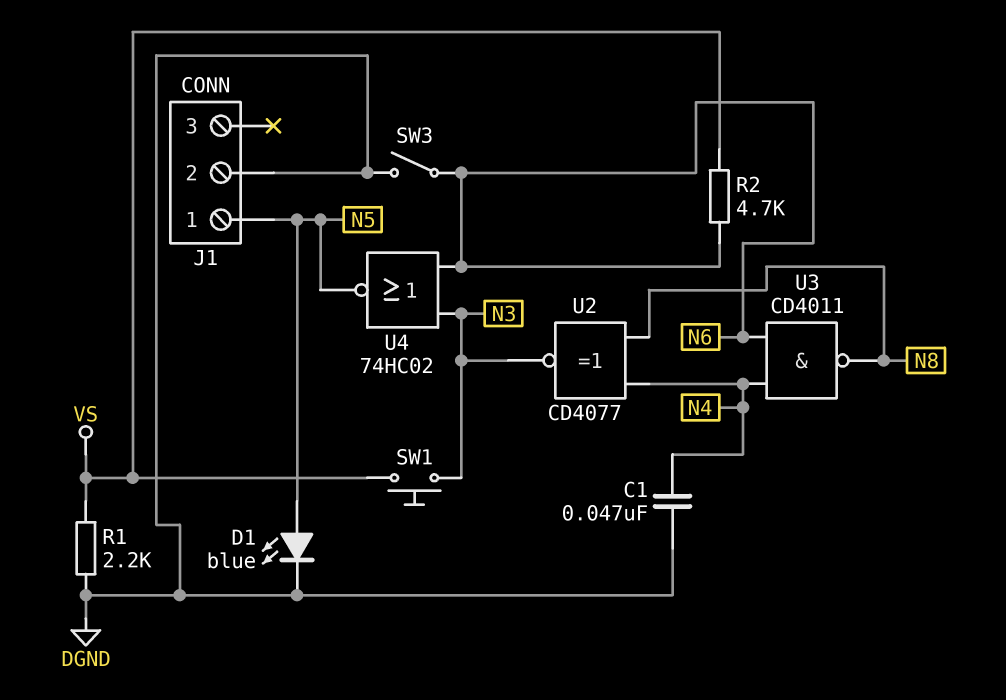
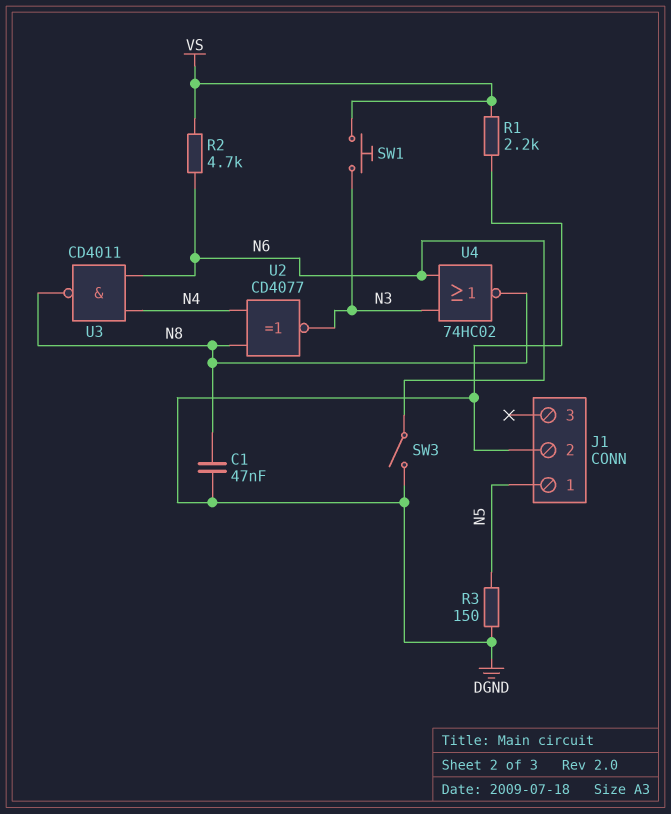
C1: 47nF (DGND, N4) -> 47nF (DGND, N8)
D1: LED blue (A N5, K DGND) -> none
R3: none -> 150 (DGND, N5)
U4: NOR 74HC02 (in N3, in N6, out N5) -> NOR 74HC02 (in N3, in N6, out N8)

